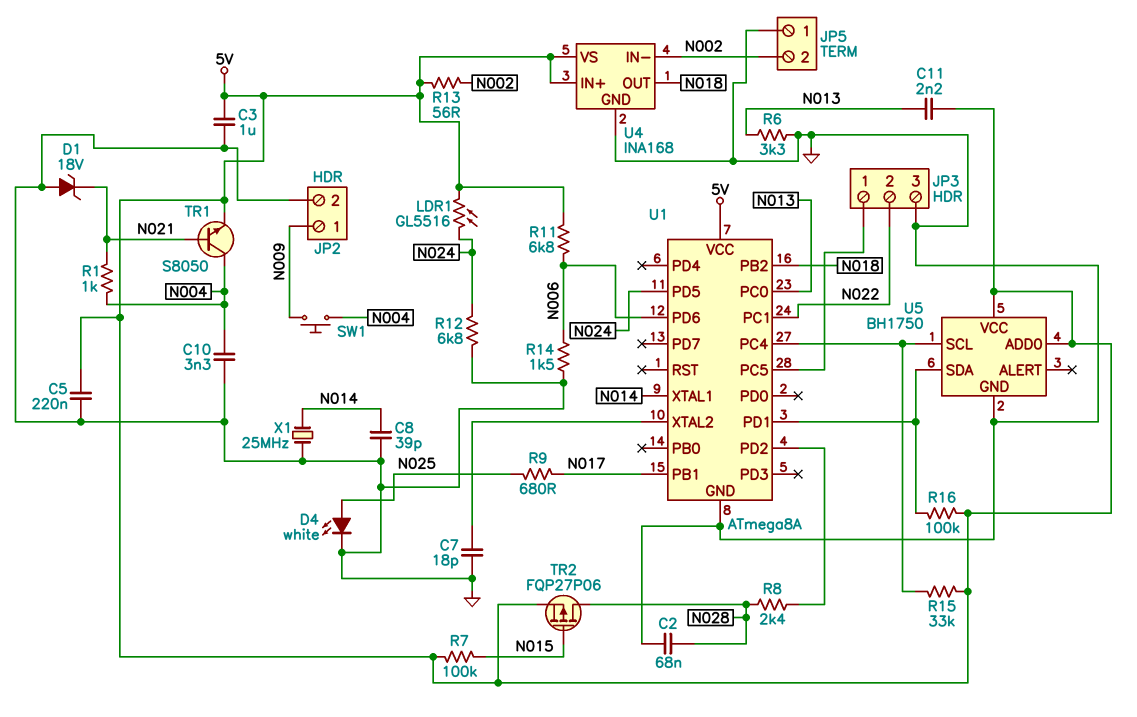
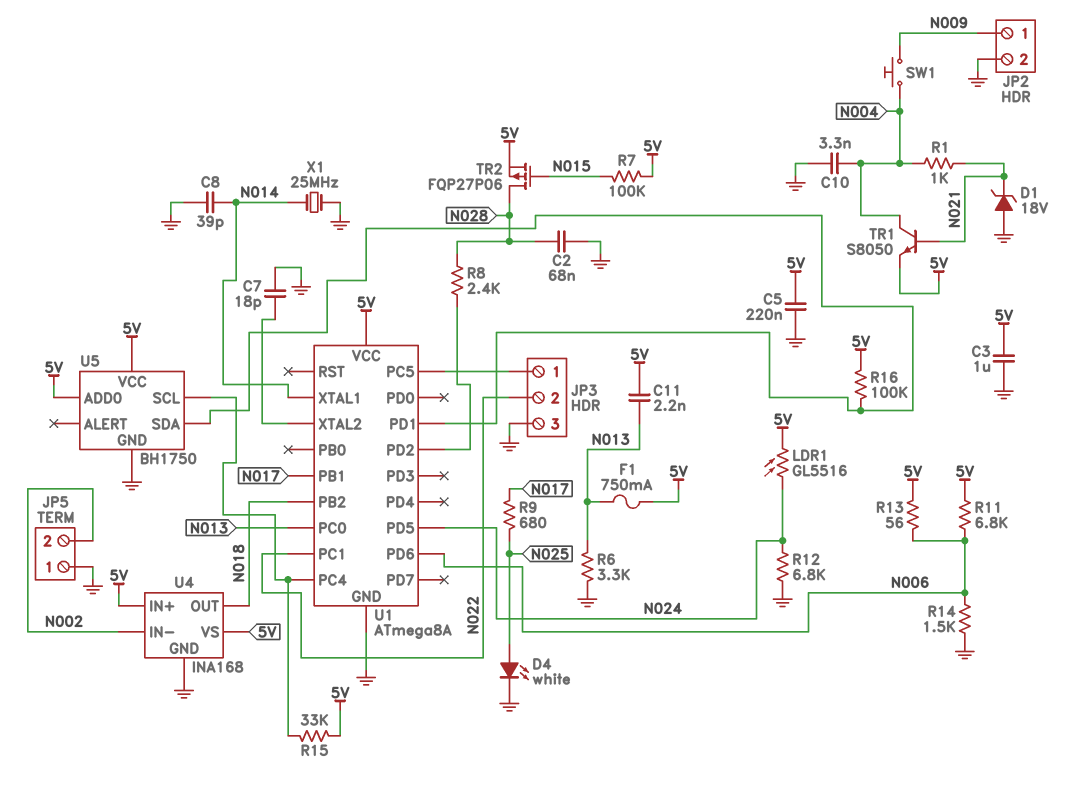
F1: none -> 750mA (5V, N013)
R13: 56 (5V, N002) -> 56 (5V, N006)

